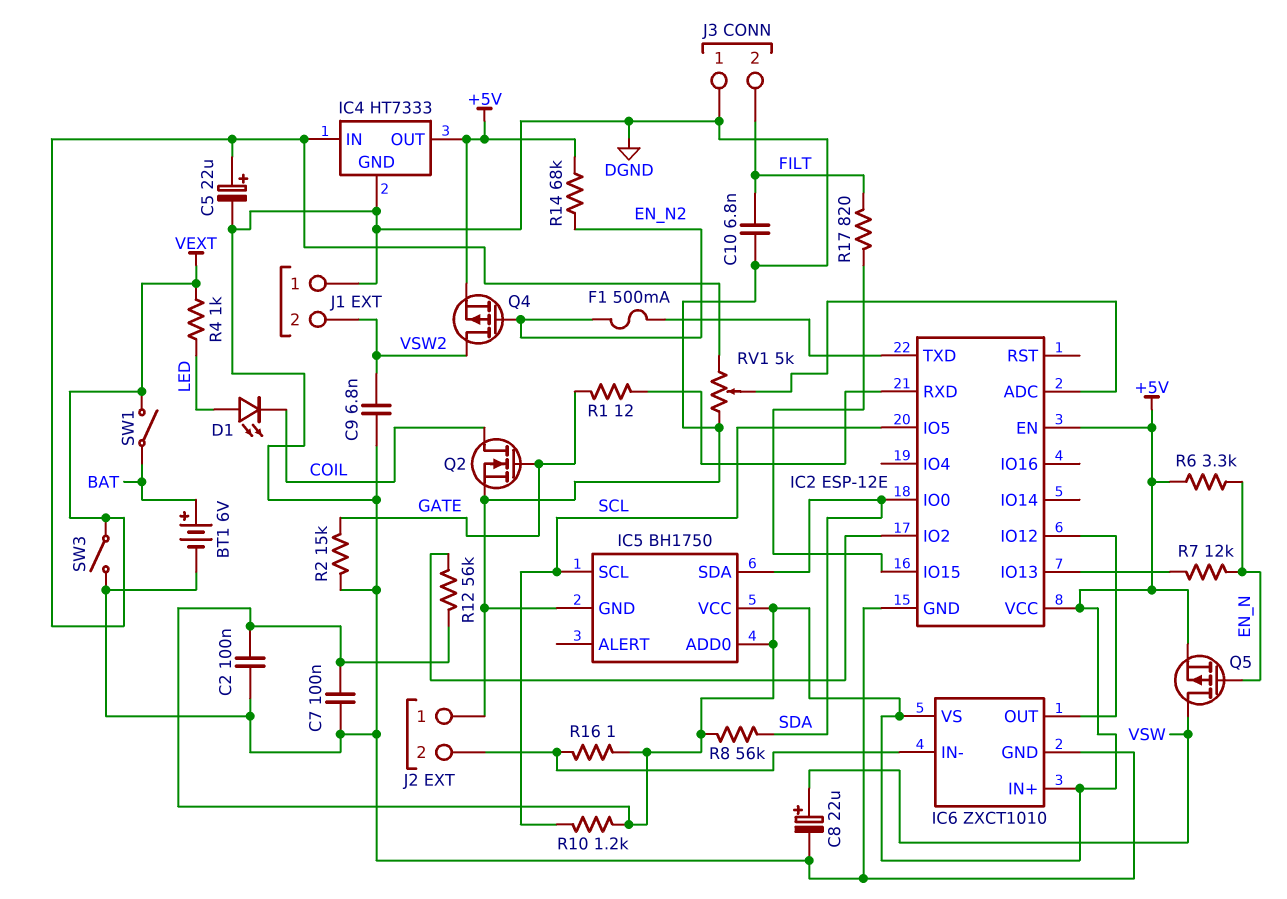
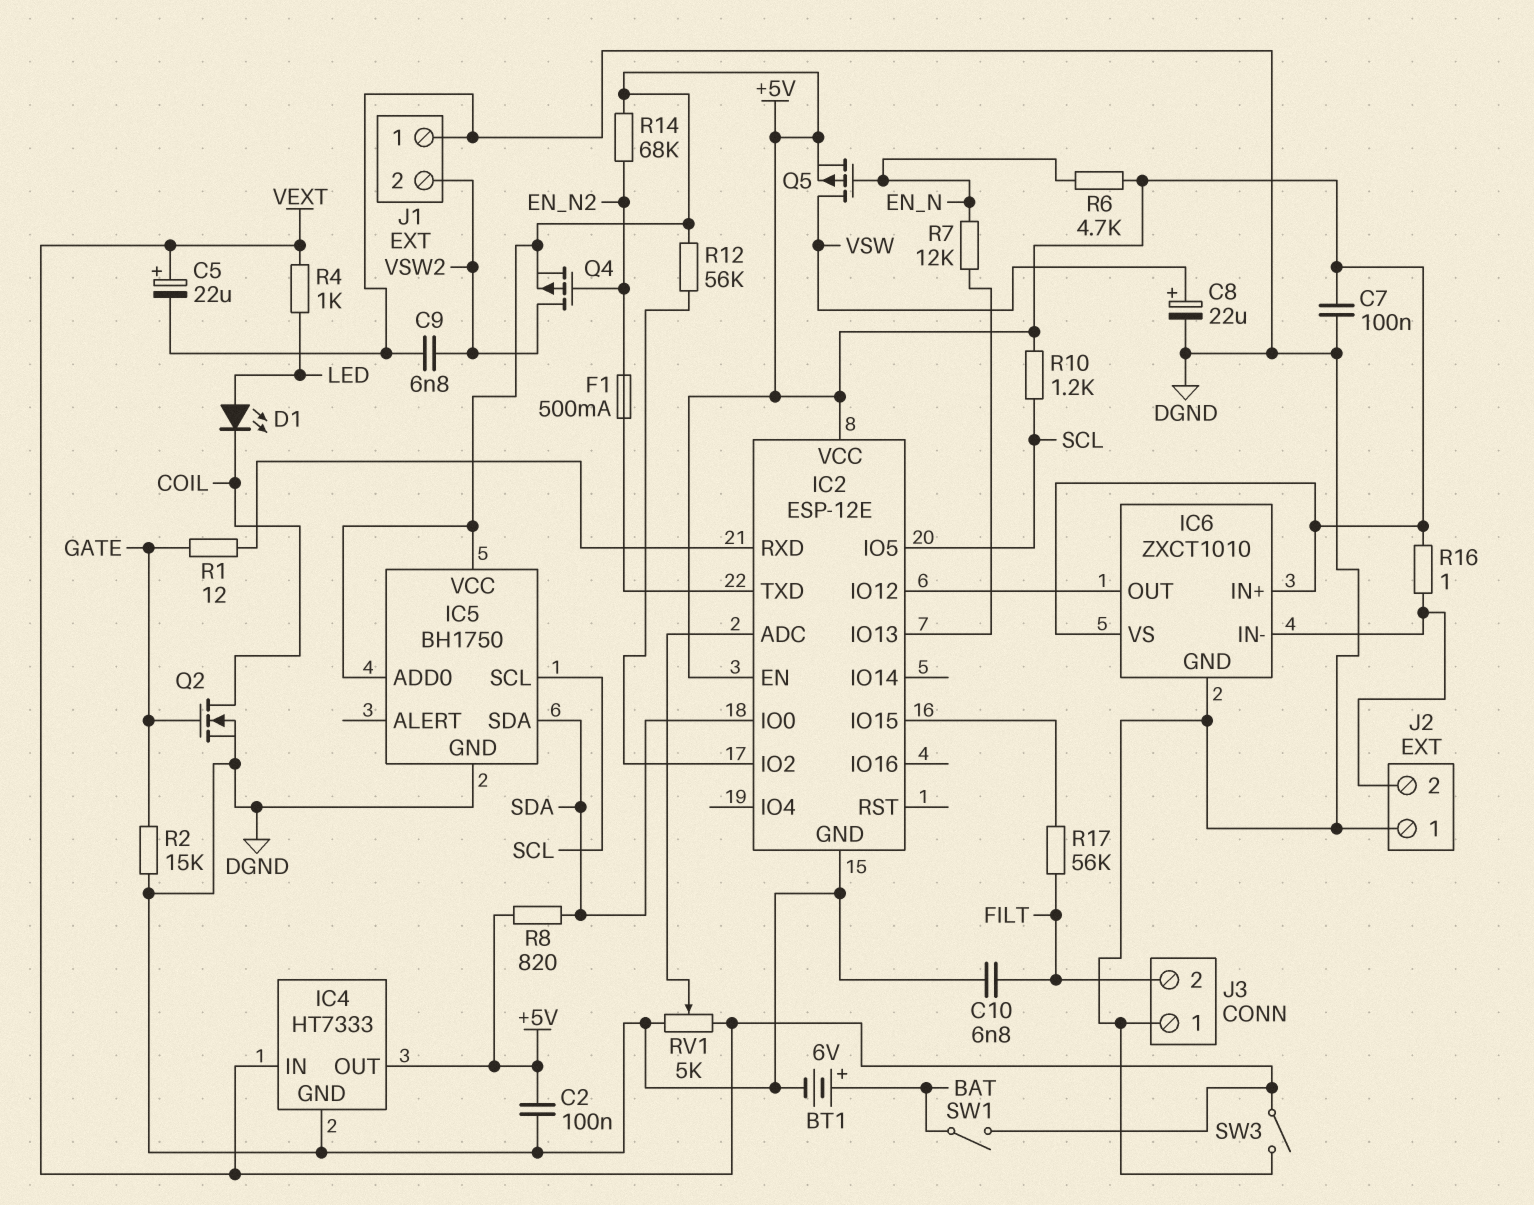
R6: 3.3k (+5V, EN_N) -> 4.7k (+5V, EN_N)
R8: 56k (+5V, SDA) -> 820 (+5V, SDA)
R17: 820 (FILT, IC2/IO15) -> 56k (FILT, IC2/IO15)

